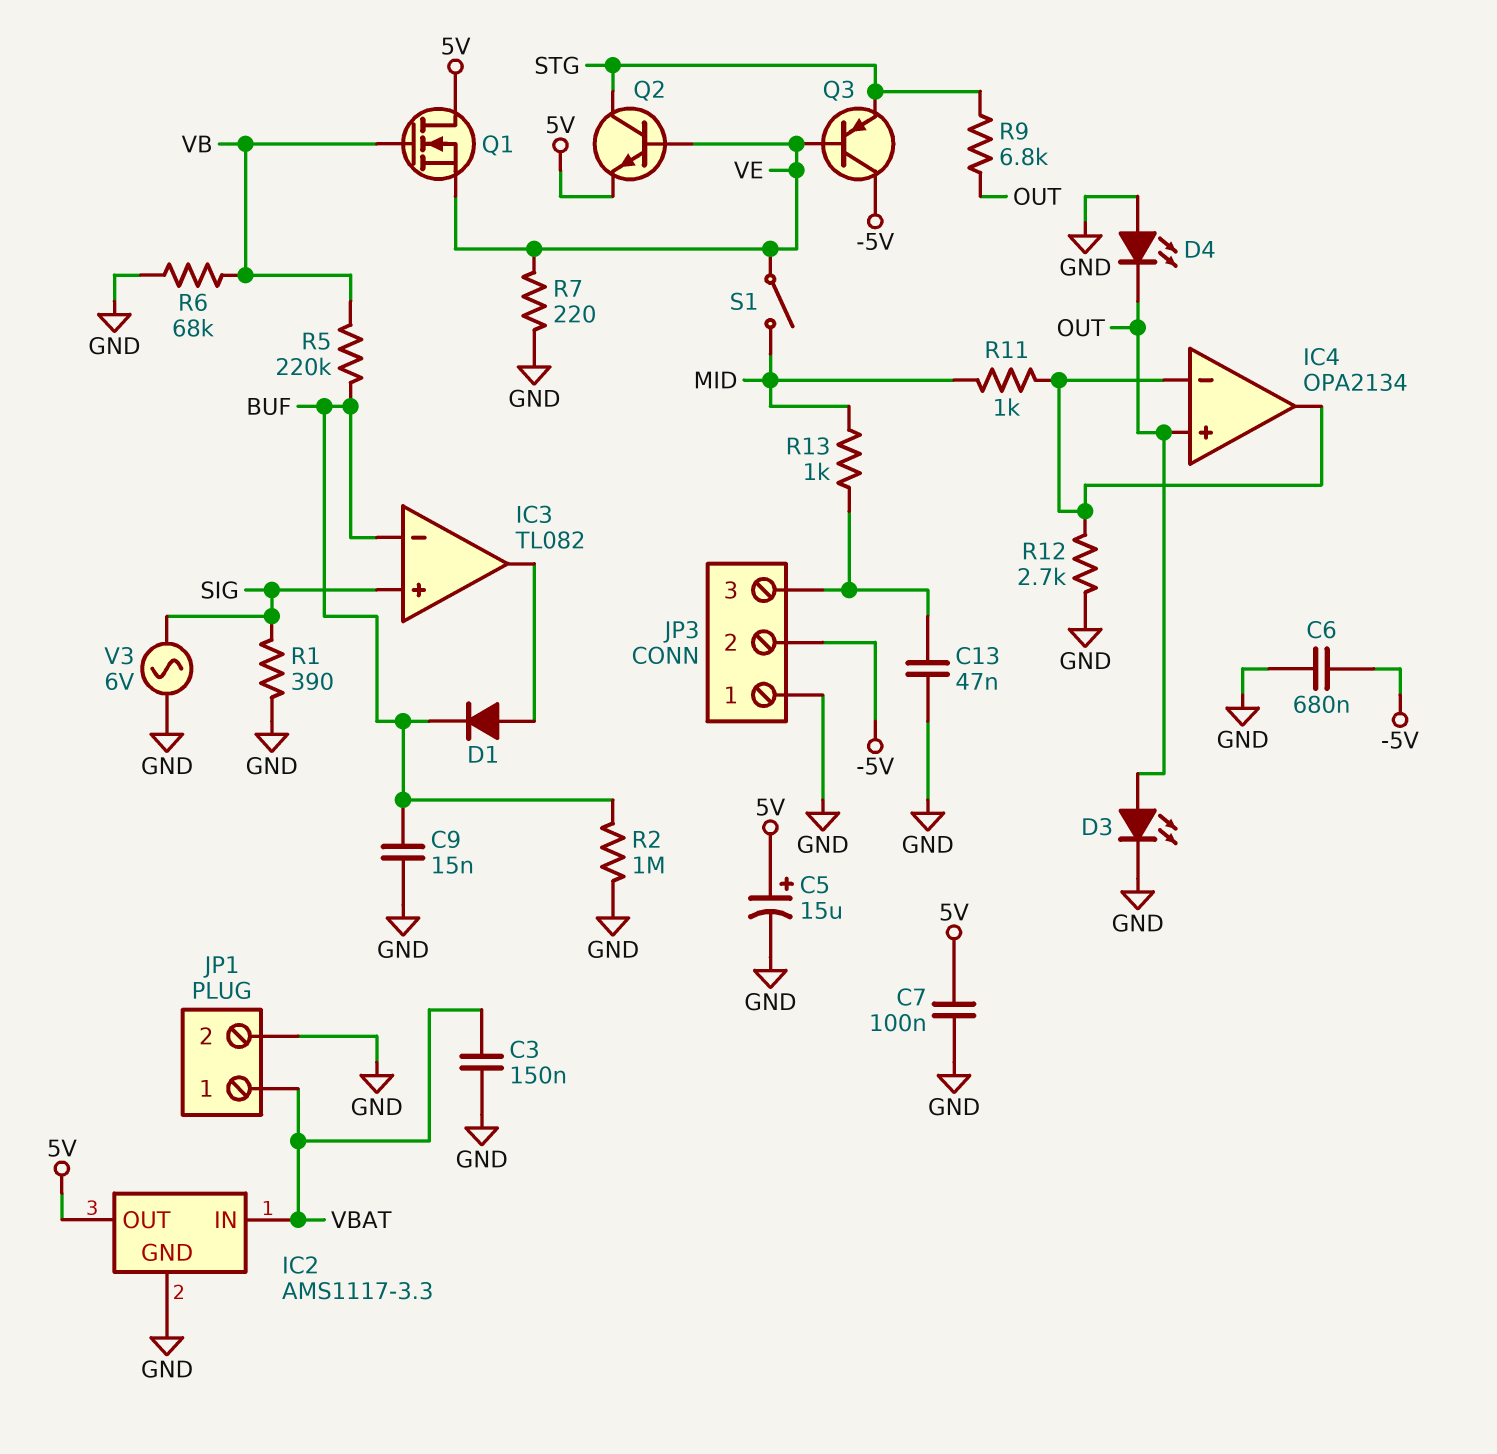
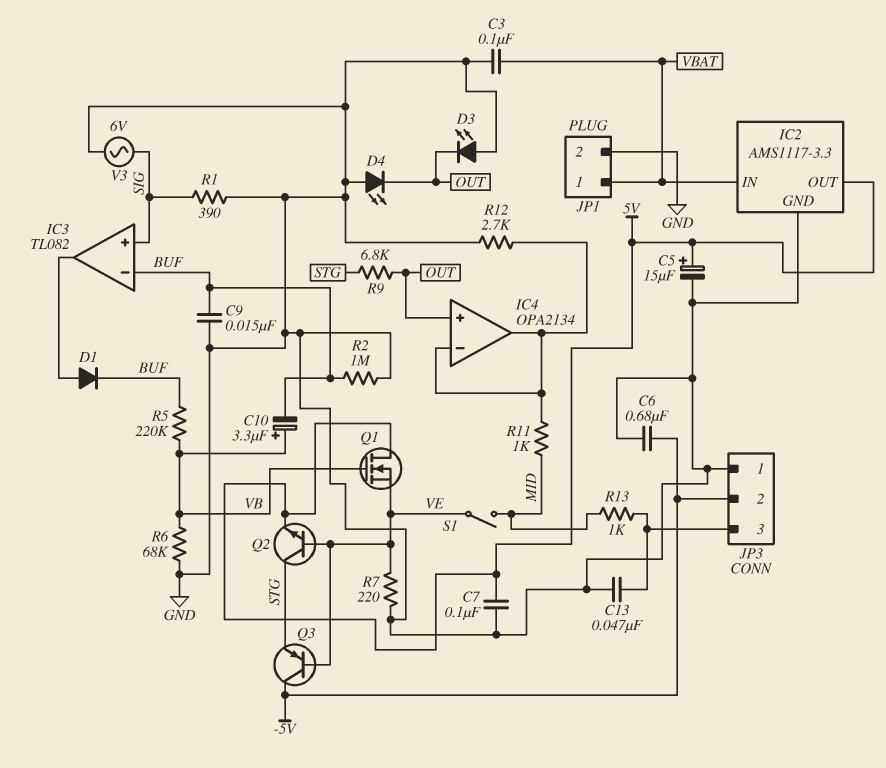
C3: 150nF (GND, VBAT) -> 100nF (GND, VBAT)
C10: none -> 3.3uF (plus VB, minus BUF)
D3: LED (A OUT, K GND) -> LED (A GND, K OUT)

